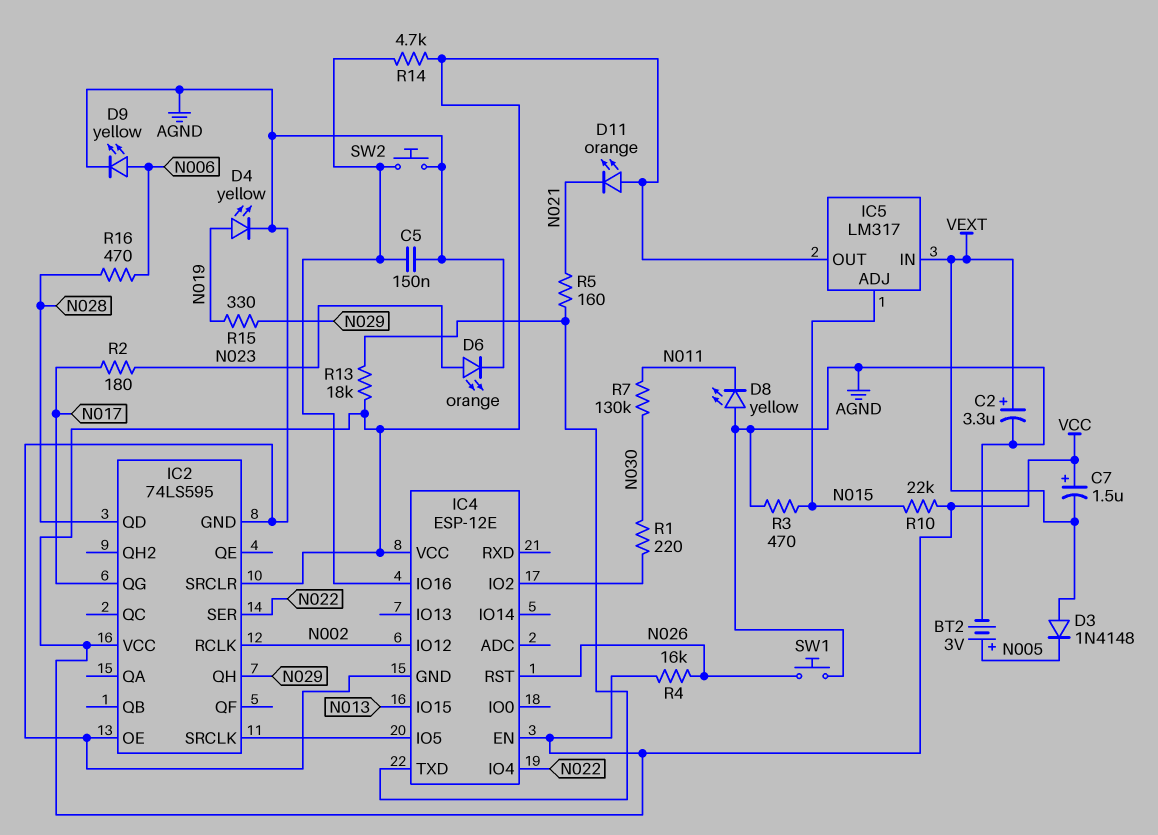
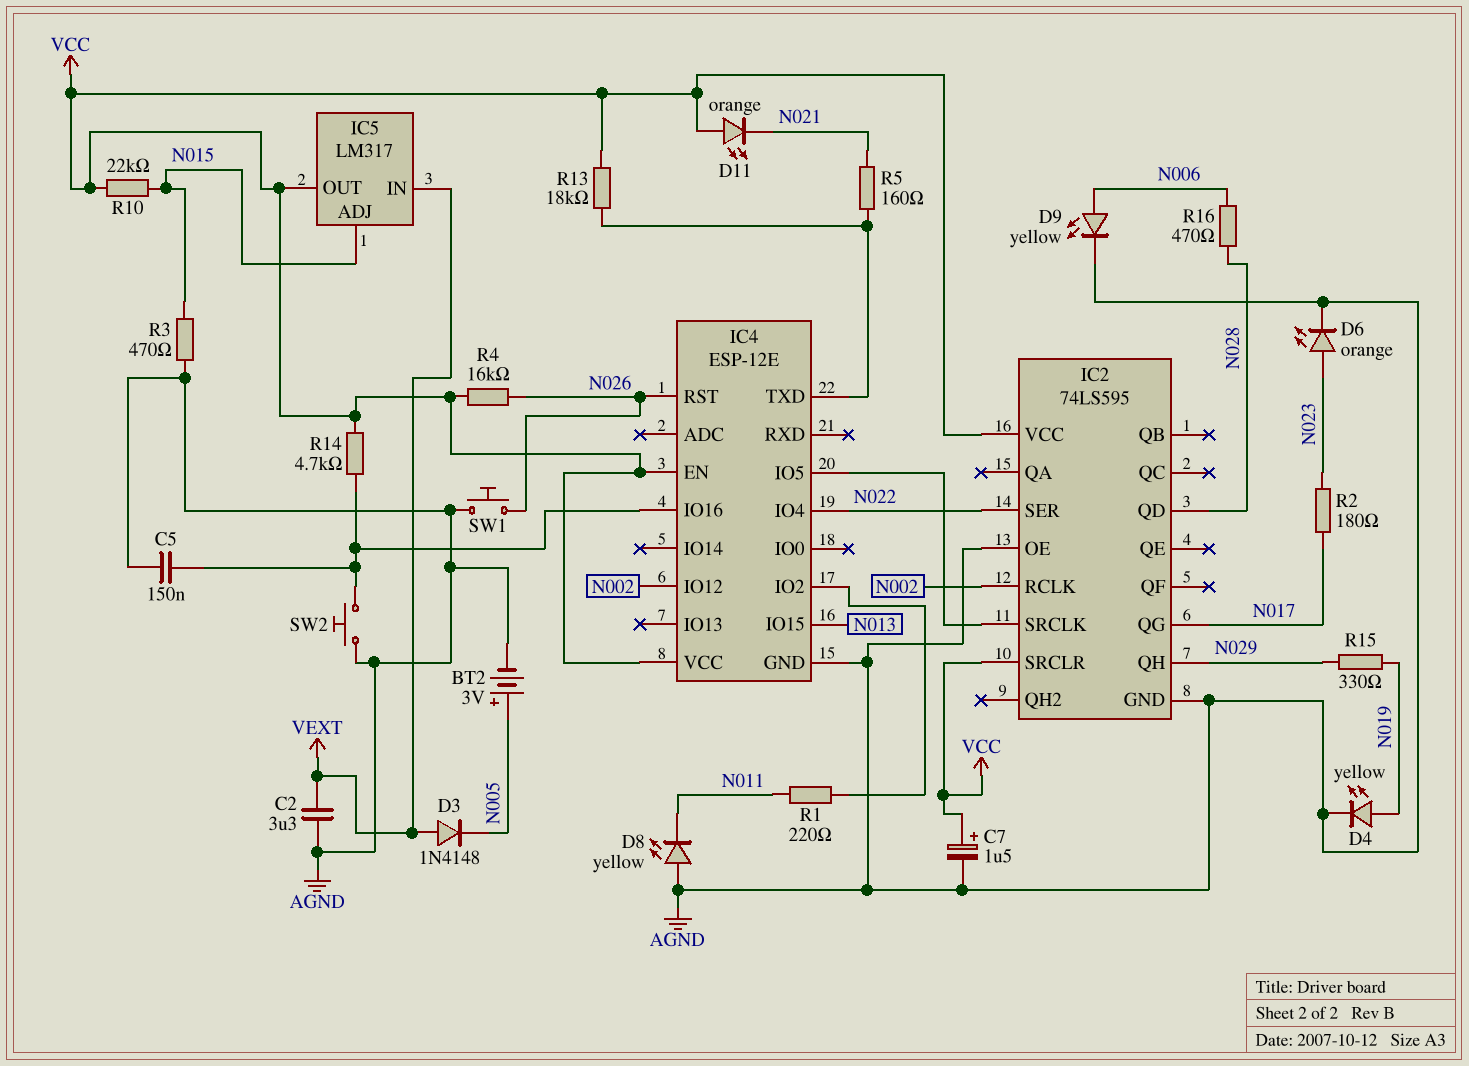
C2: 3.3uF (plus VEXT, minus AGND) -> 3.3uF (AGND, VEXT)
C7: 1.5uF (plus VCC, minus VEXT) -> 1.5uF (plus VCC, minus AGND)
R1: 220 (IC4/IO2, N030) -> 220 (IC4/IO2, N011)
R7: 130k (N011, N030) -> none

